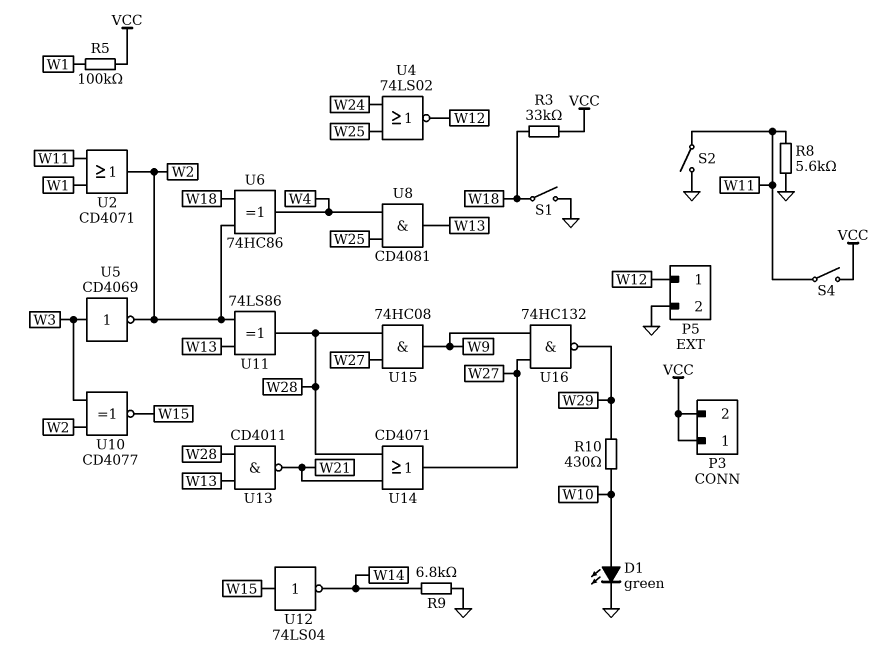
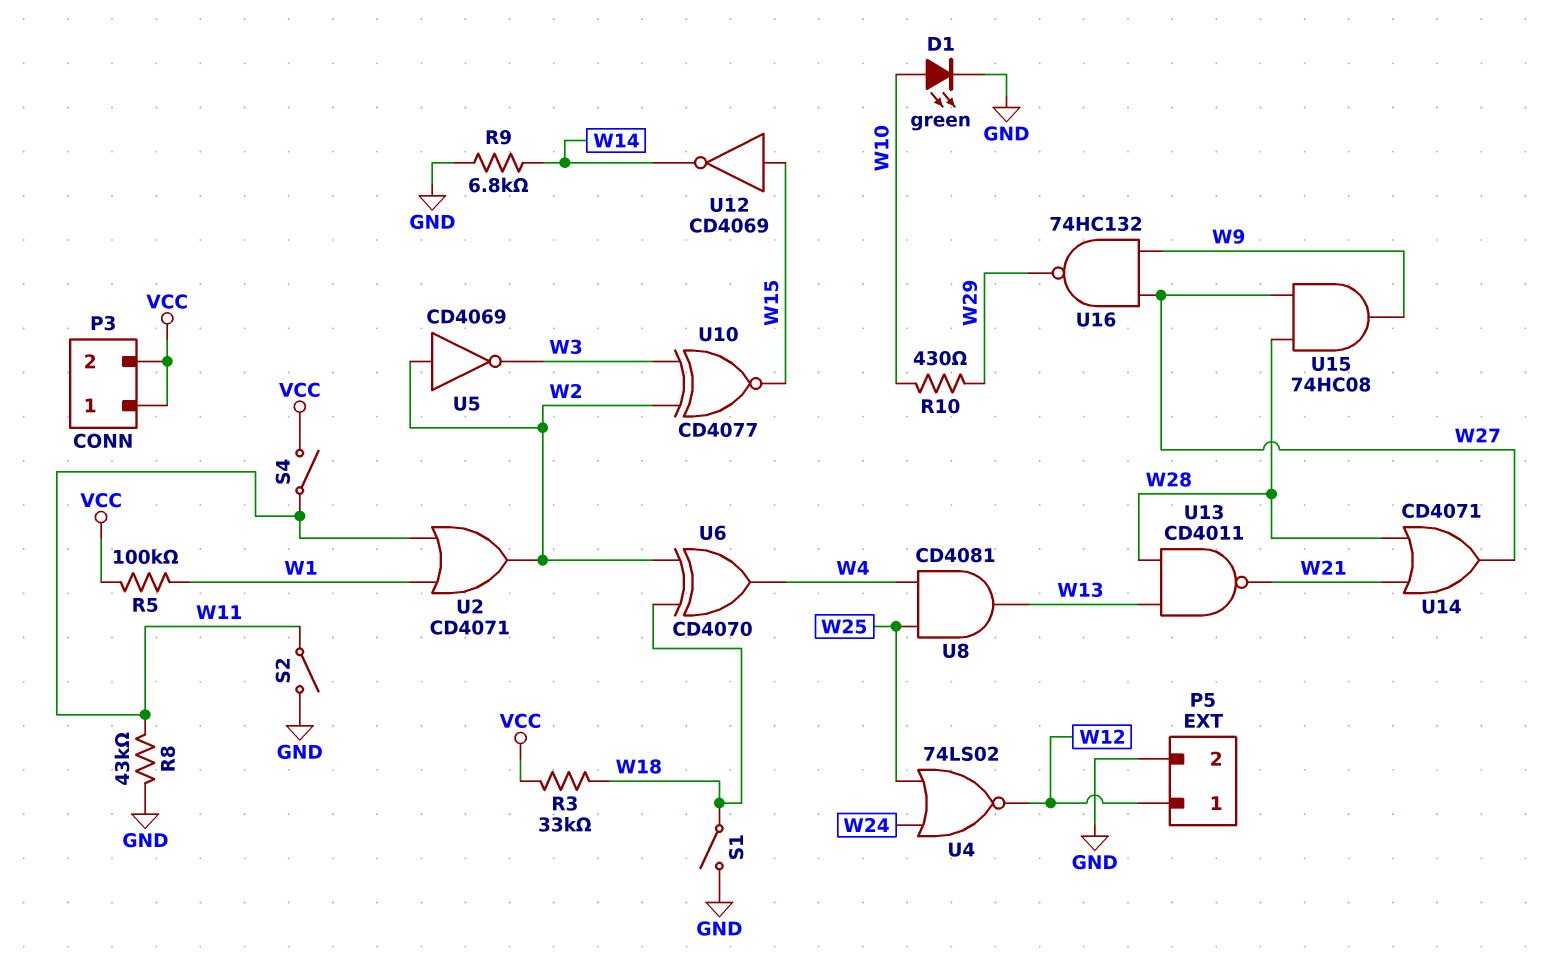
R8: 5.6k (GND, W11) -> 43k (GND, W11)
U5: NOT CD4069 (in W3, out W2) -> NOT CD4069 (in W2, out W3)
U6: XOR 74HC86 (in W2, in W18, out W4) -> XOR CD4070 (in W2, in W18, out W4)
U11: XOR 74LS86 (in W2, in W13, out W28) -> none
U12: NOT 74LS04 (in W15, out W14) -> NOT CD4069 (in W15, out W14)

